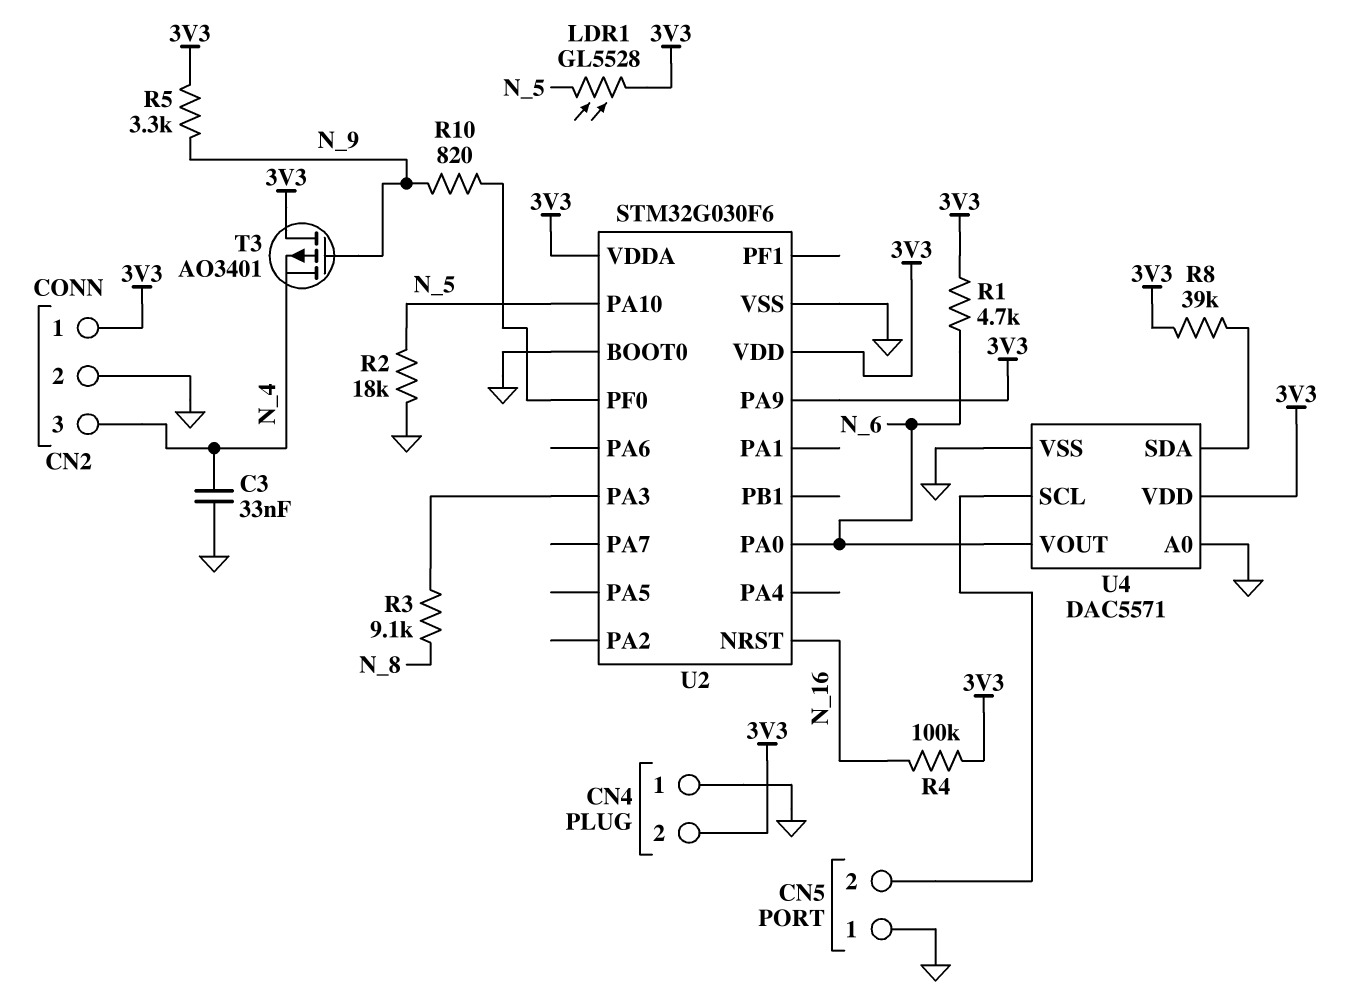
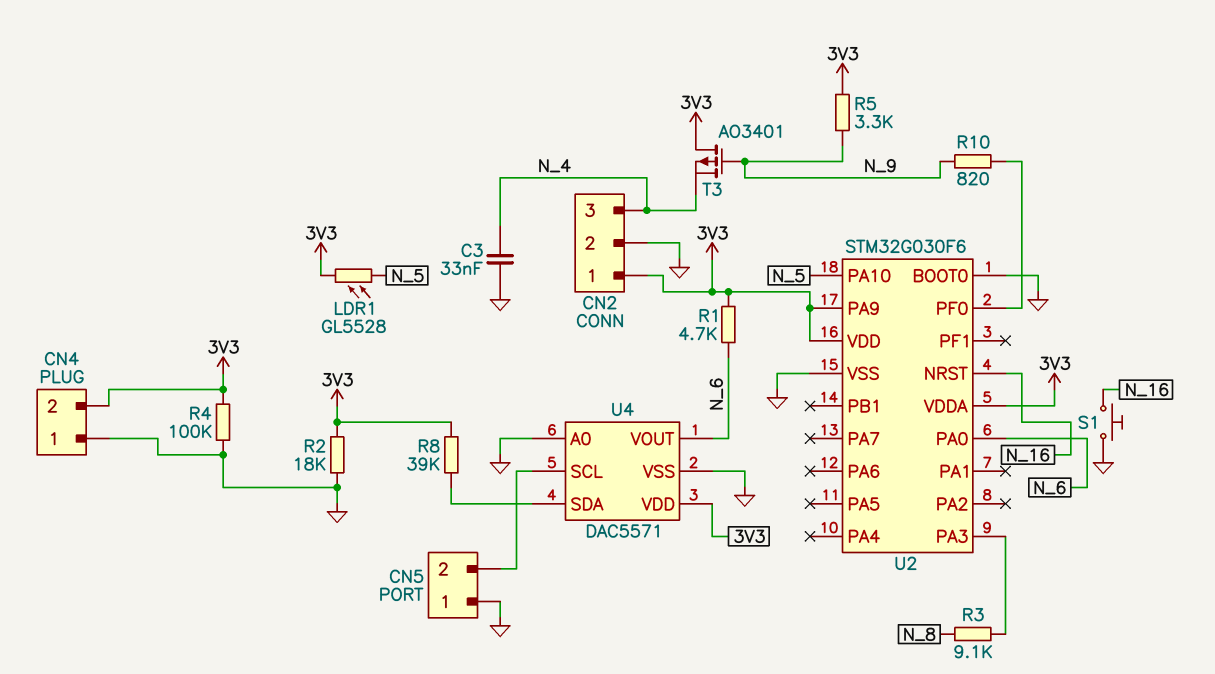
R2: 18k (GND, N_5) -> 18k (3V3, GND)
R4: 100k (3V3, N_16) -> 100k (3V3, GND)
S1: none -> button (GND, N_16)

